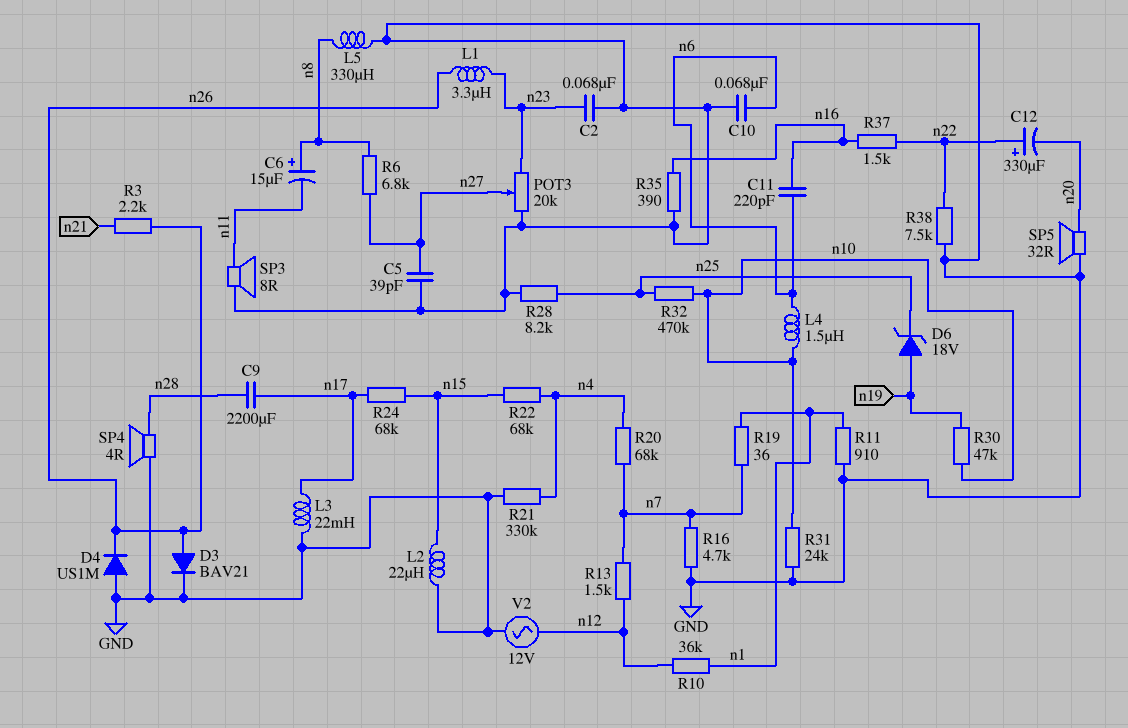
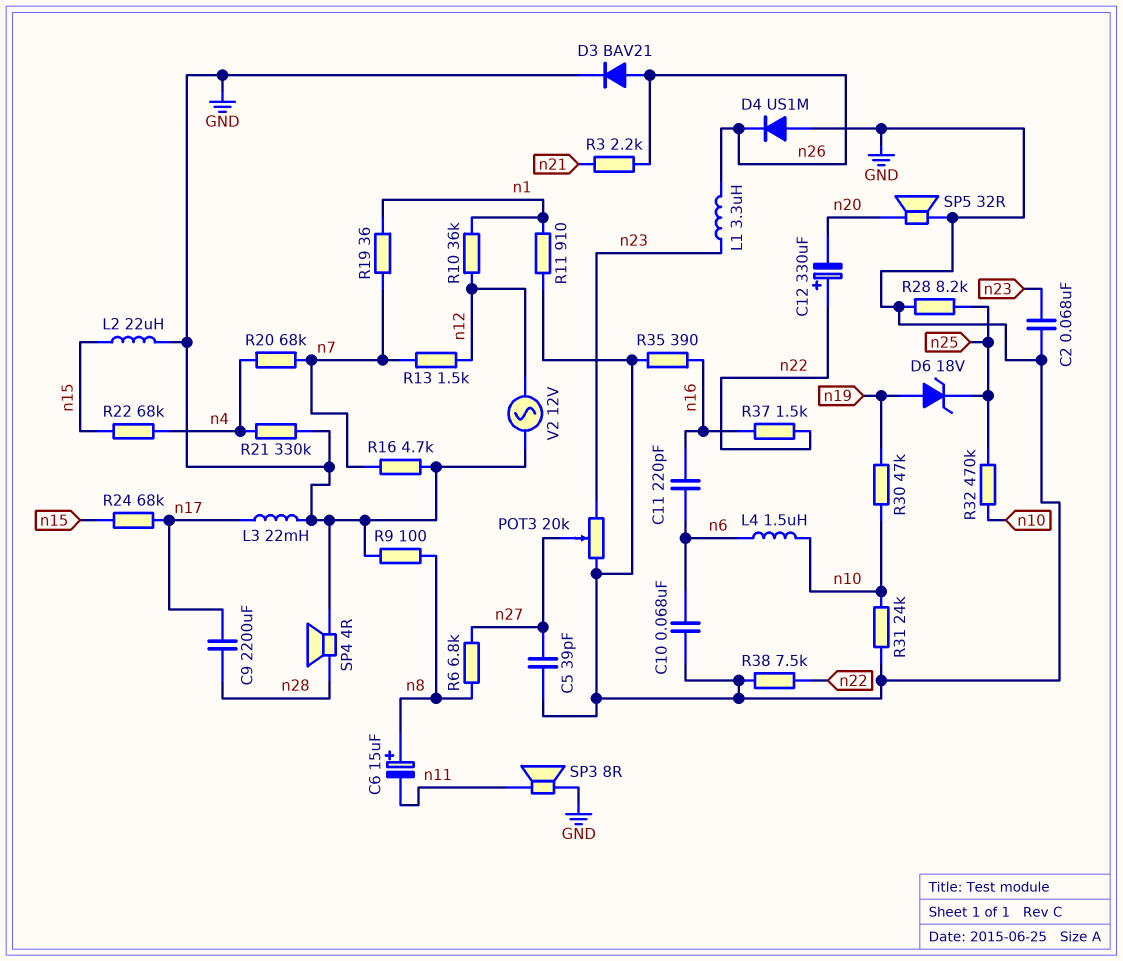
L5: 330uH (GND, n8) -> none
R9: none -> 100 (GND, n8)

